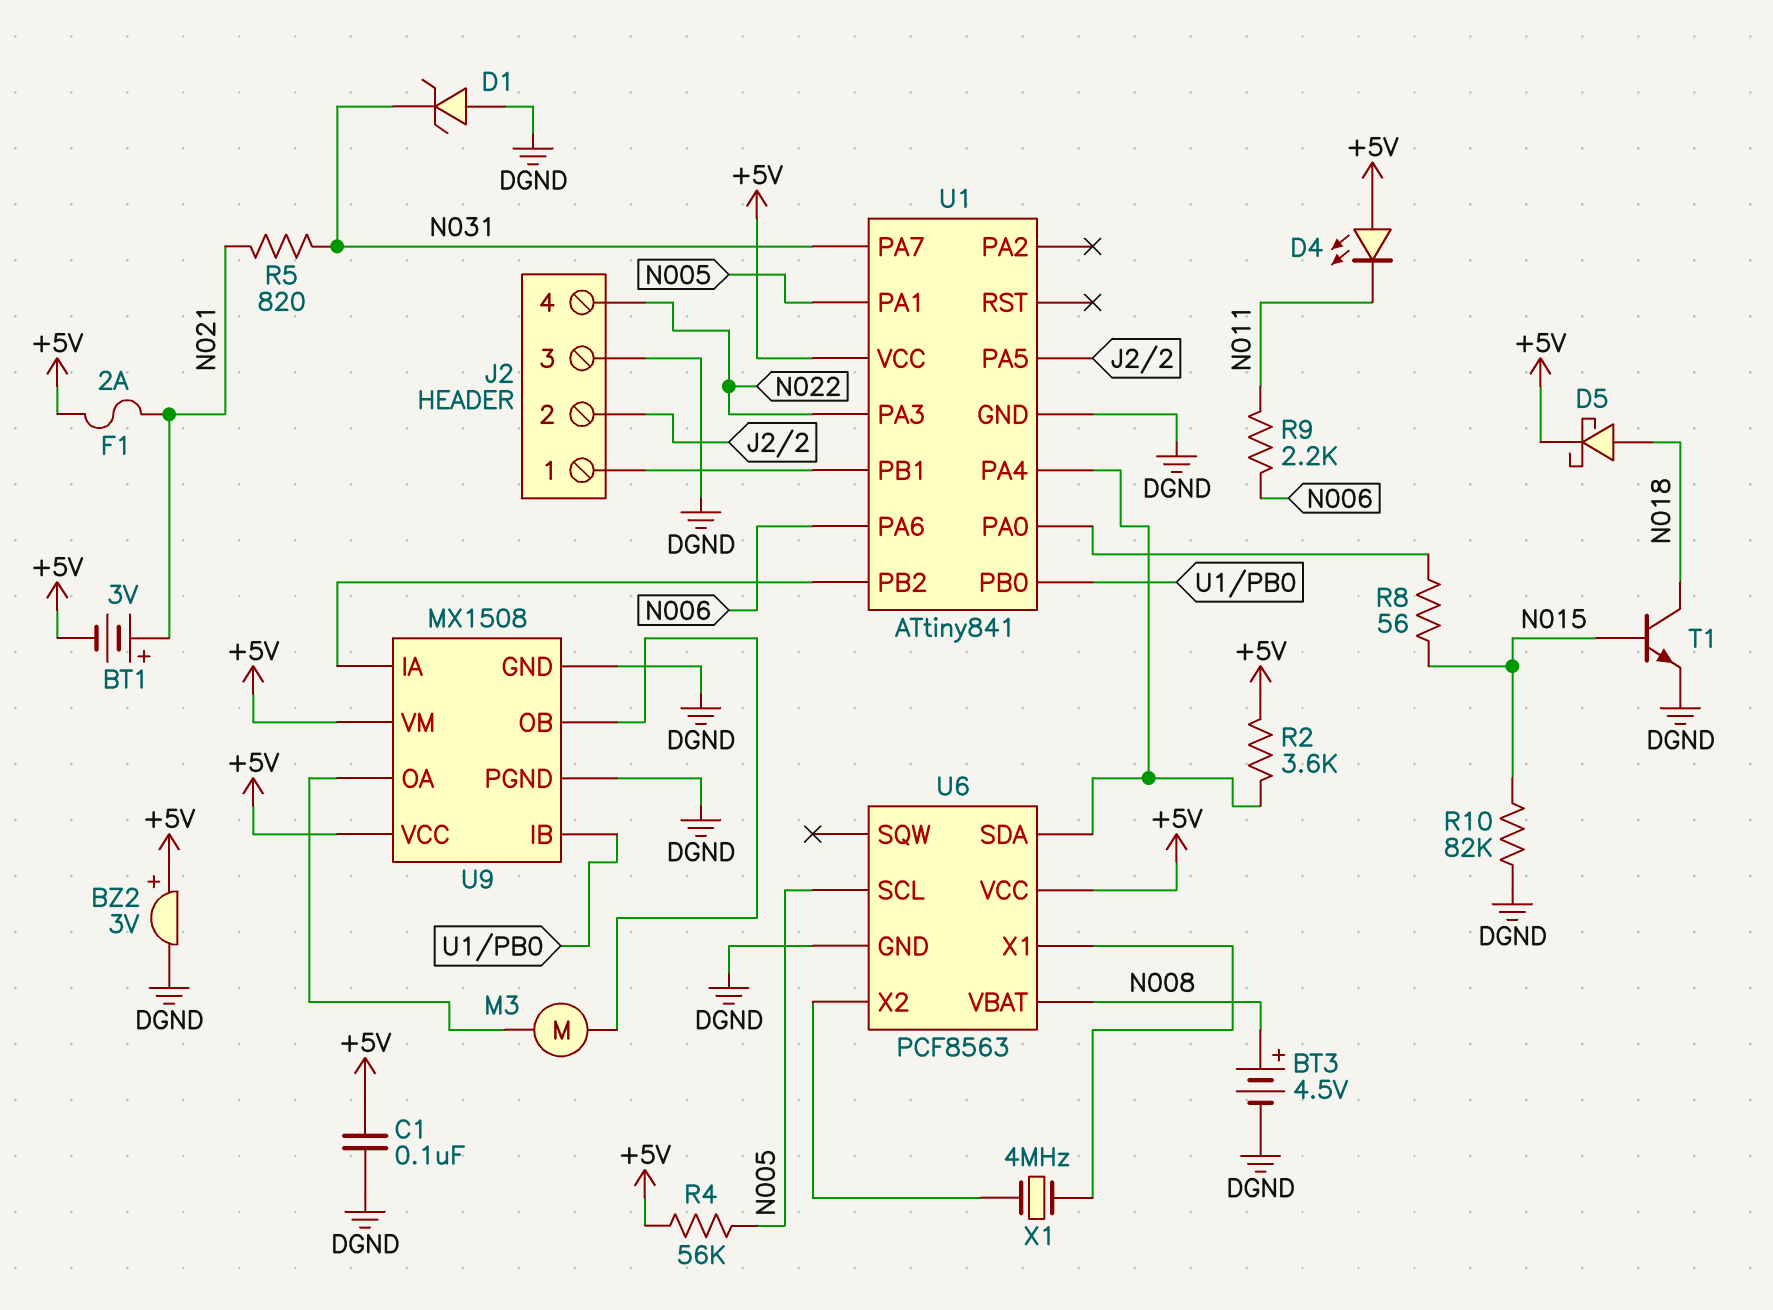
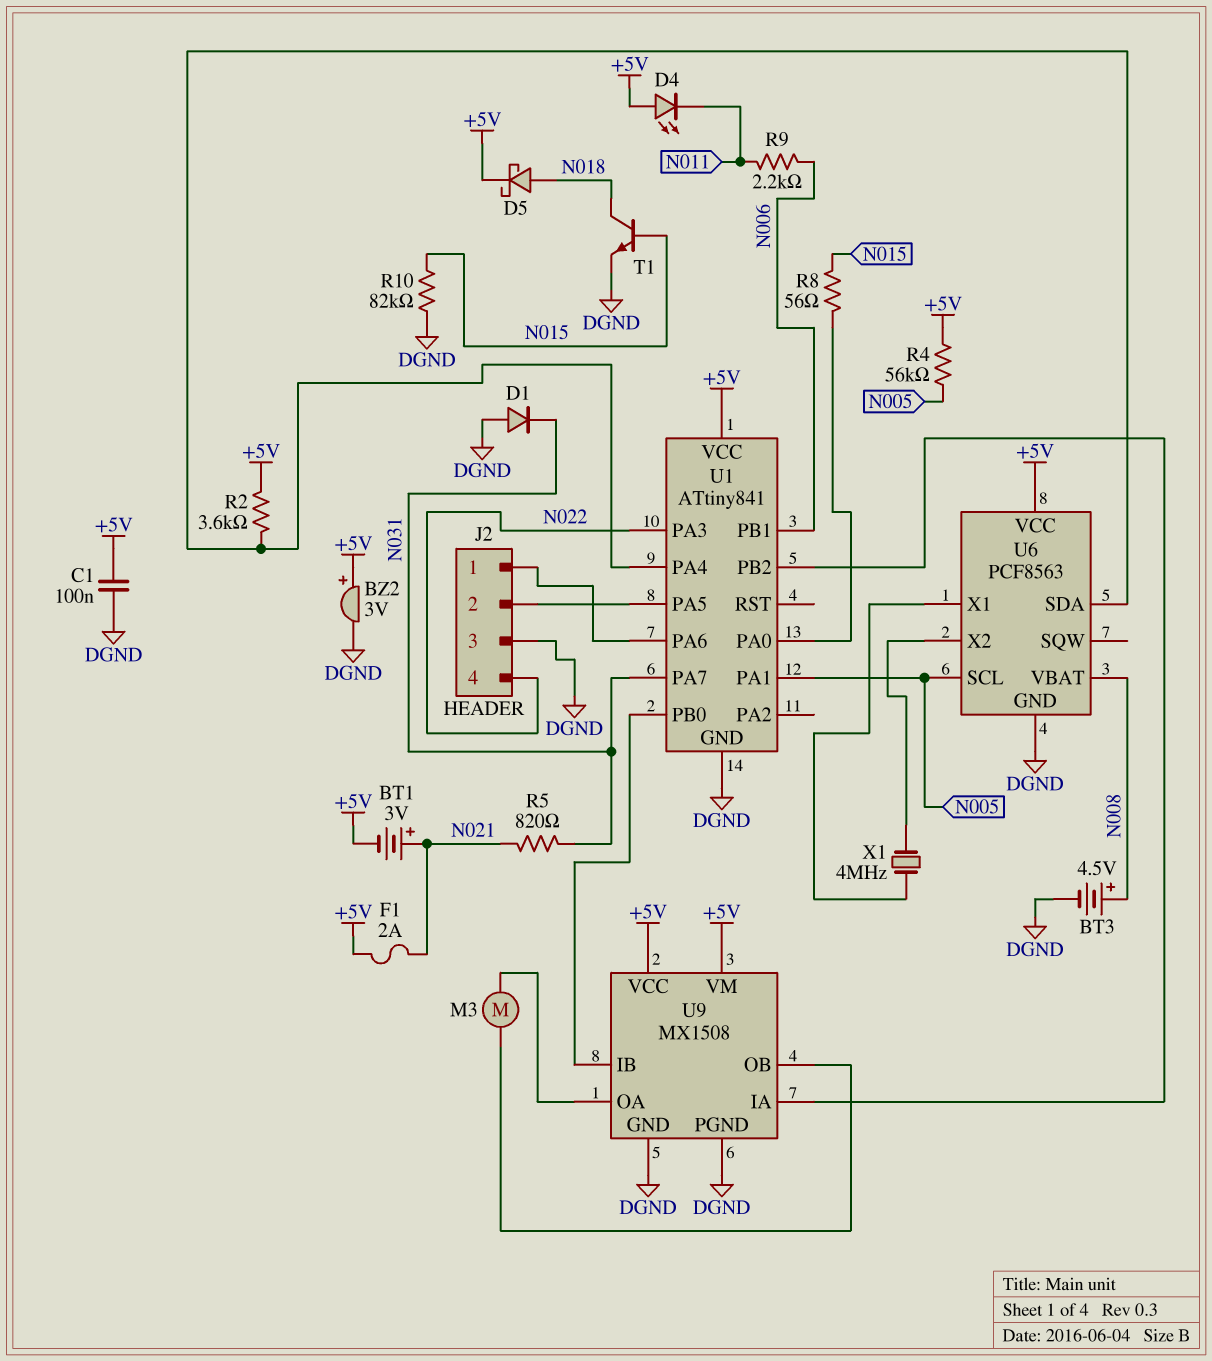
D1: zener (A DGND, K N031) -> diode (A DGND, K N031)
U1 pin PA6: N006 -> J2/1
U1 pin PB1: J2/1 -> N006

